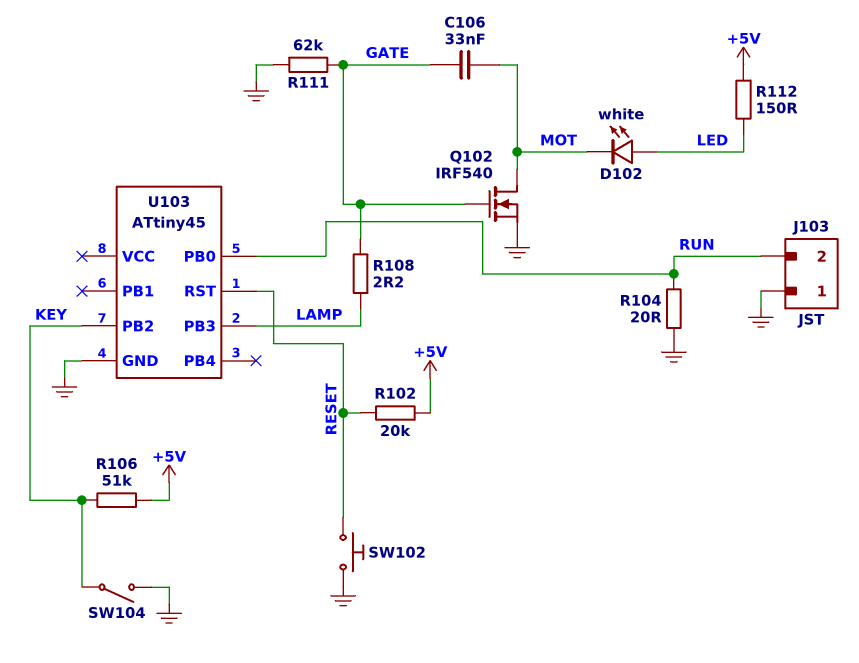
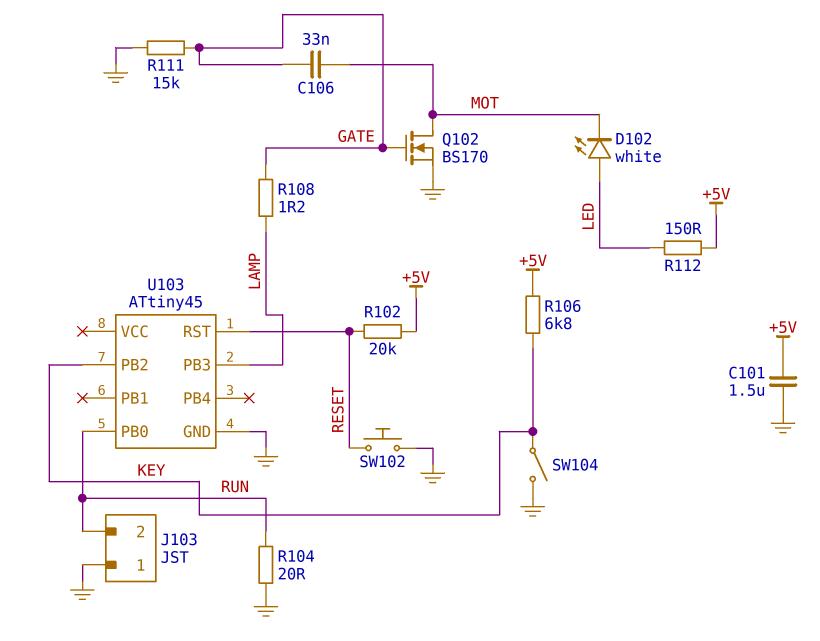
C101: none -> 1.5uF (+5V, GND)
Q102: NMOS IRF540 (G GATE, D MOT, S GND) -> NMOS BS170 (G GATE, D MOT, S GND)
R106: 51k (+5V, KEY) -> 6.8k (+5V, KEY)
R108: 2.2 (GATE, LAMP) -> 1.2 (GATE, LAMP)
R111: 62k (GATE, GND) -> 15k (GATE, GND)

